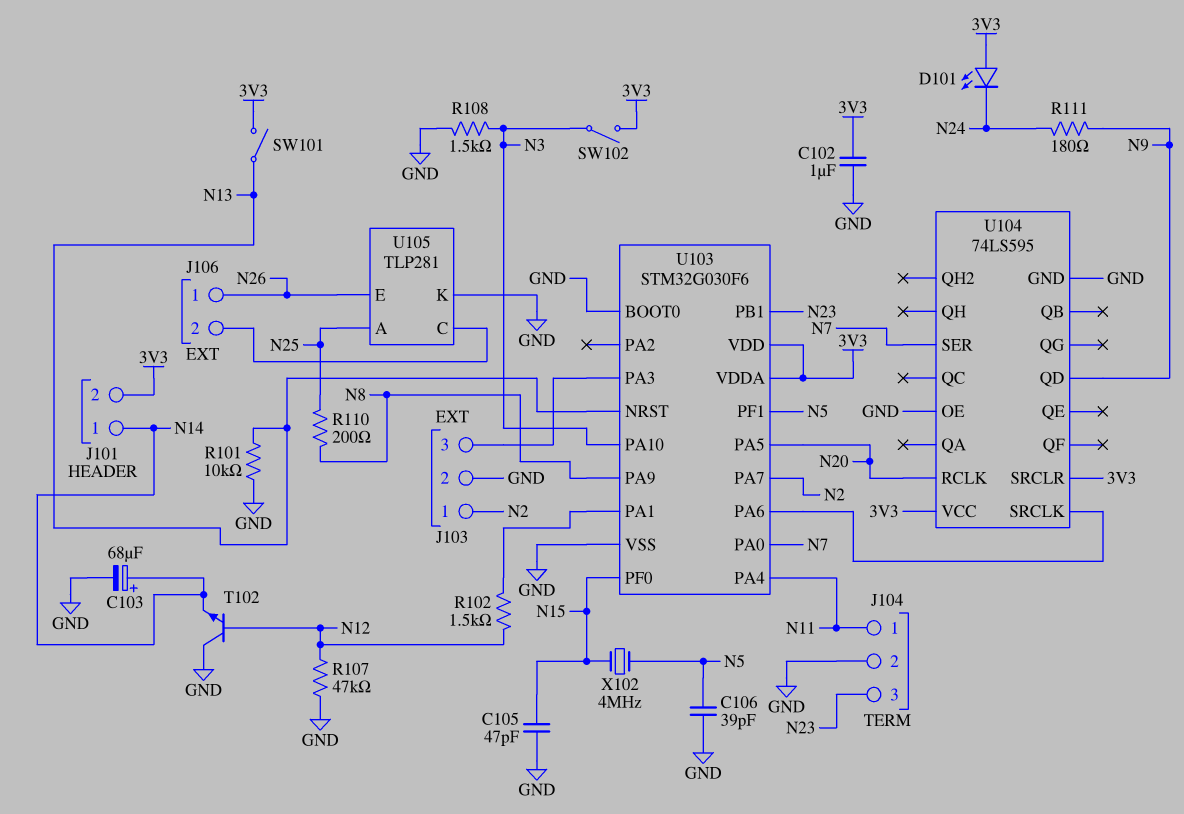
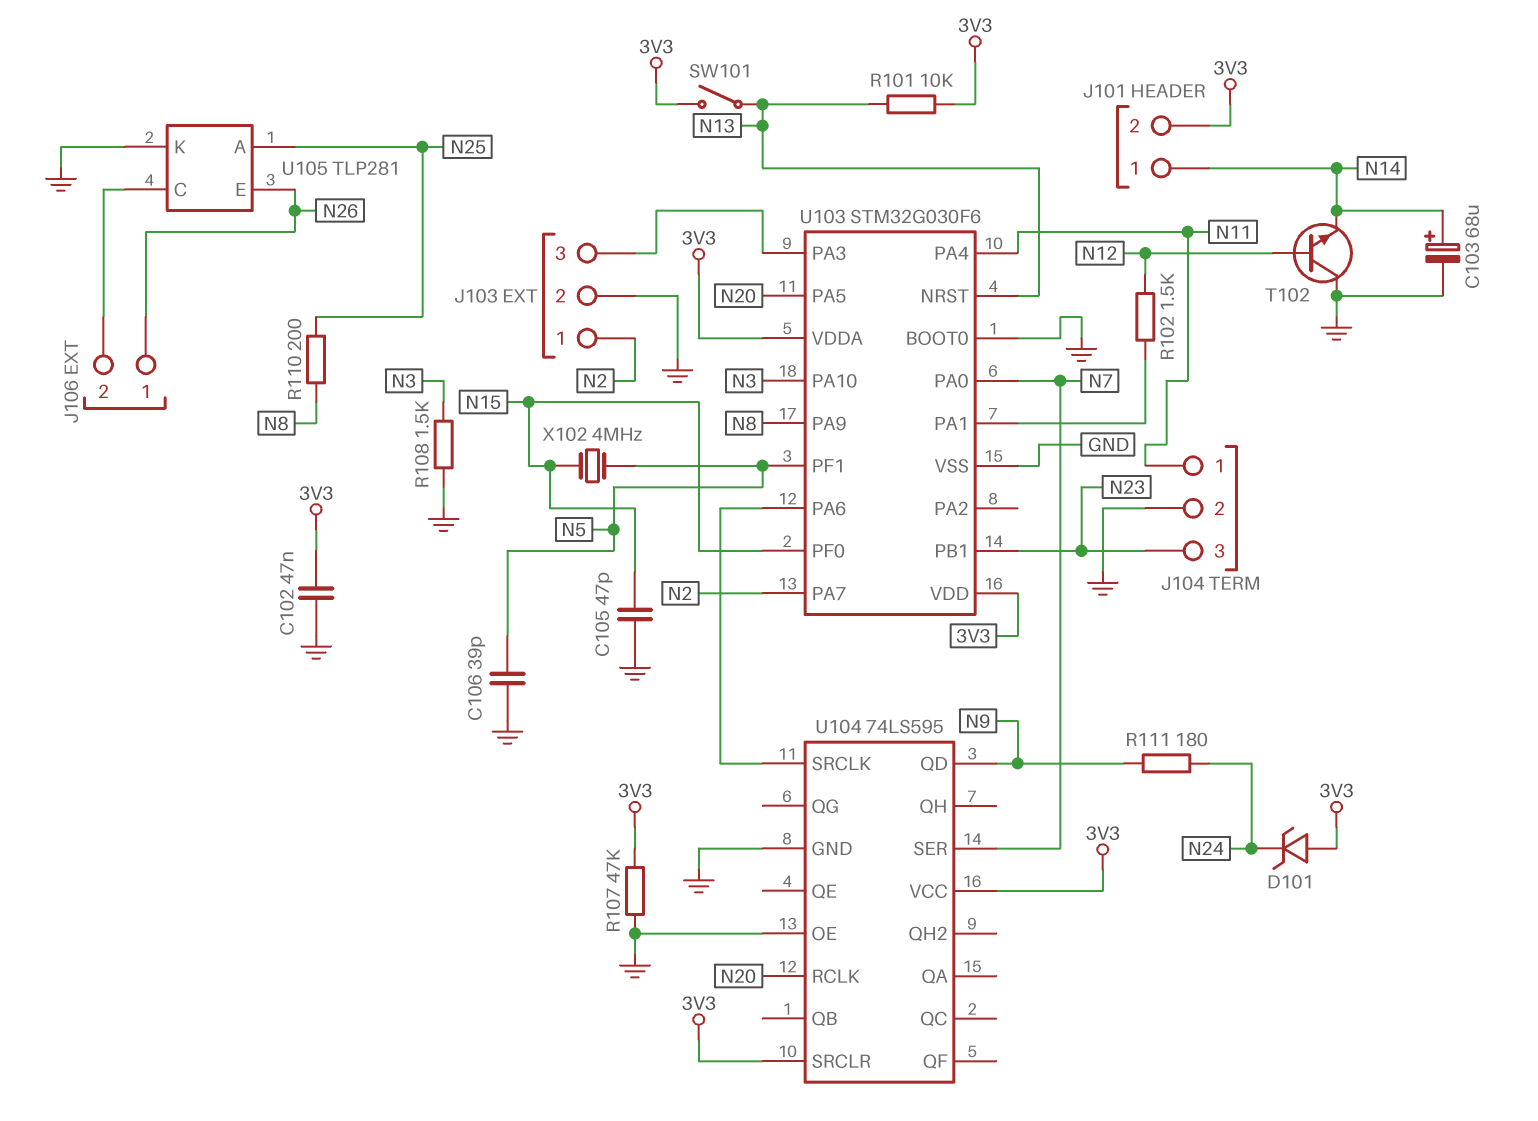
C102: 1uF (3V3, GND) -> 47nF (3V3, GND)
D101: LED (A 3V3, K N24) -> zener (A 3V3, K N24)
R101: 10k (GND, N13) -> 10k (3V3, N13)
R107: 47k (GND, N12) -> 47k (3V3, GND)
SW102: switch (3V3, N3) -> none

